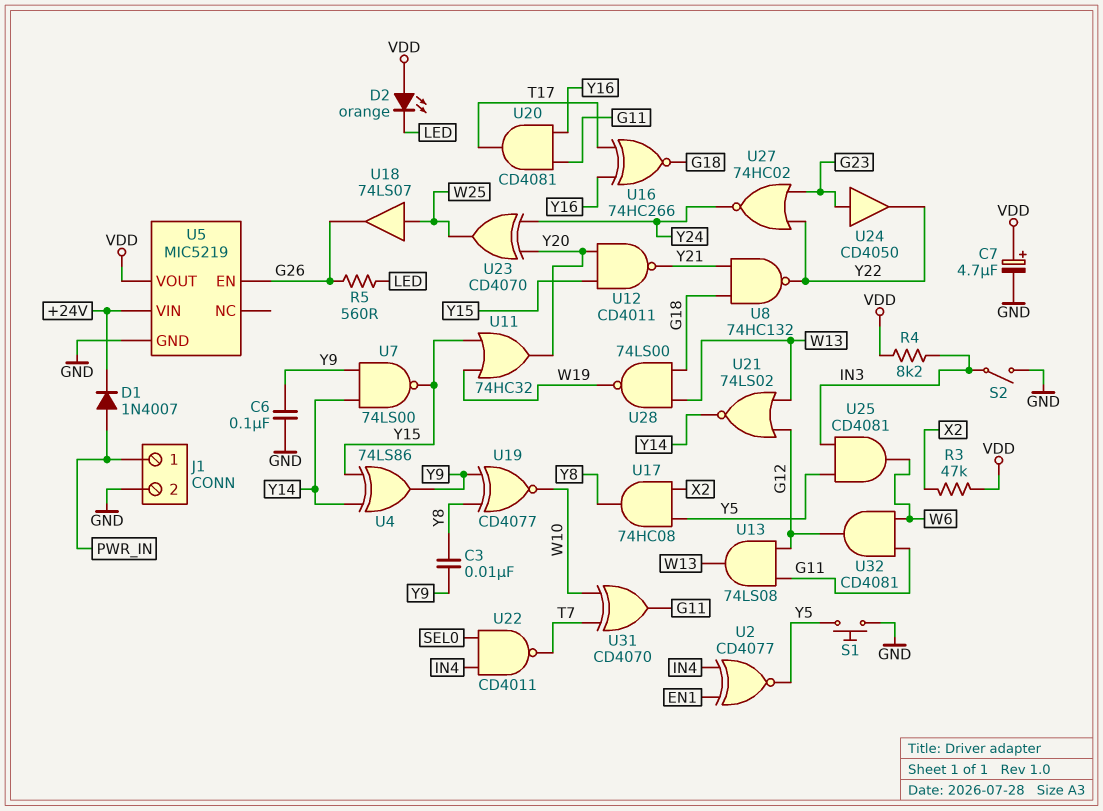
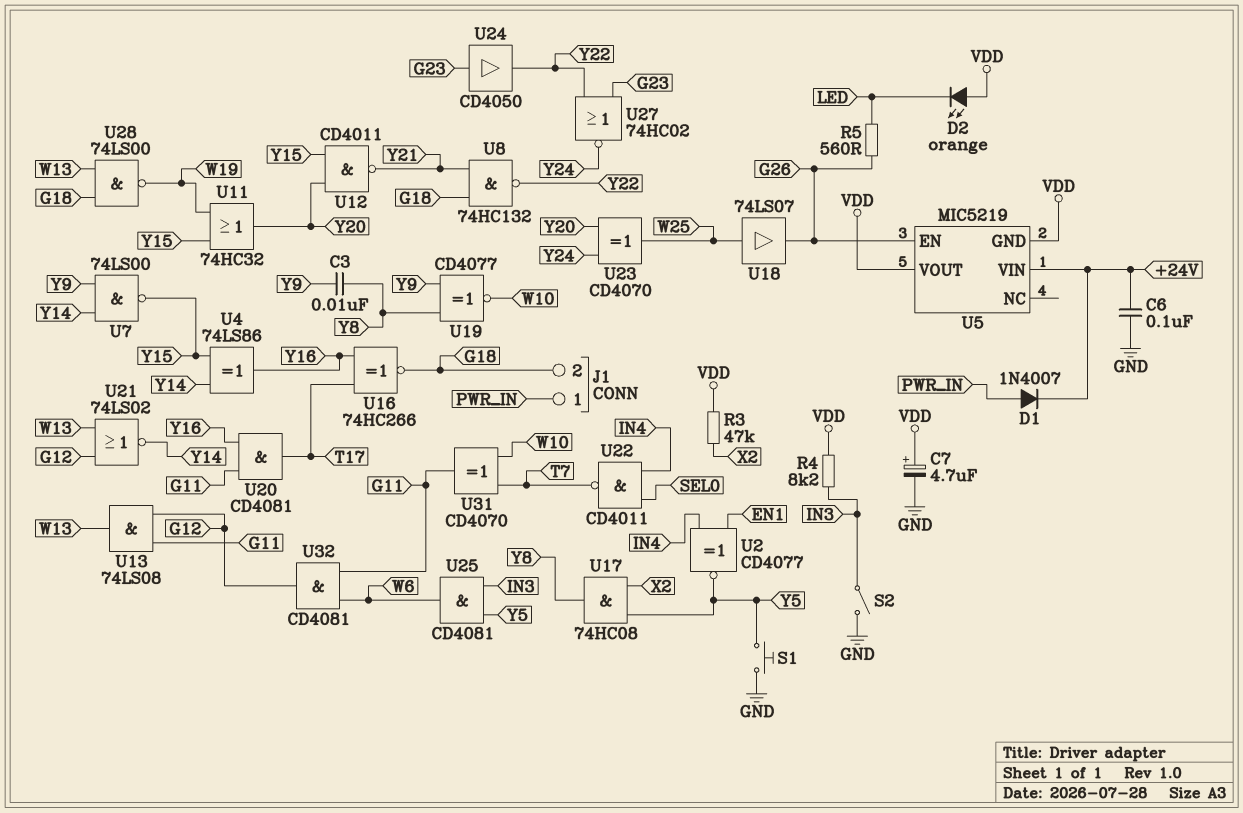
C6: 100nF (GND, Y9) -> 100nF (+24V, GND)
J1 pin 2: GND -> G18
U4: XOR 74LS86 (in Y14, in Y15, out Y9) -> XOR 74LS86 (in Y14, in Y15, out Y16)
U5 pin GND: GND -> VDD

